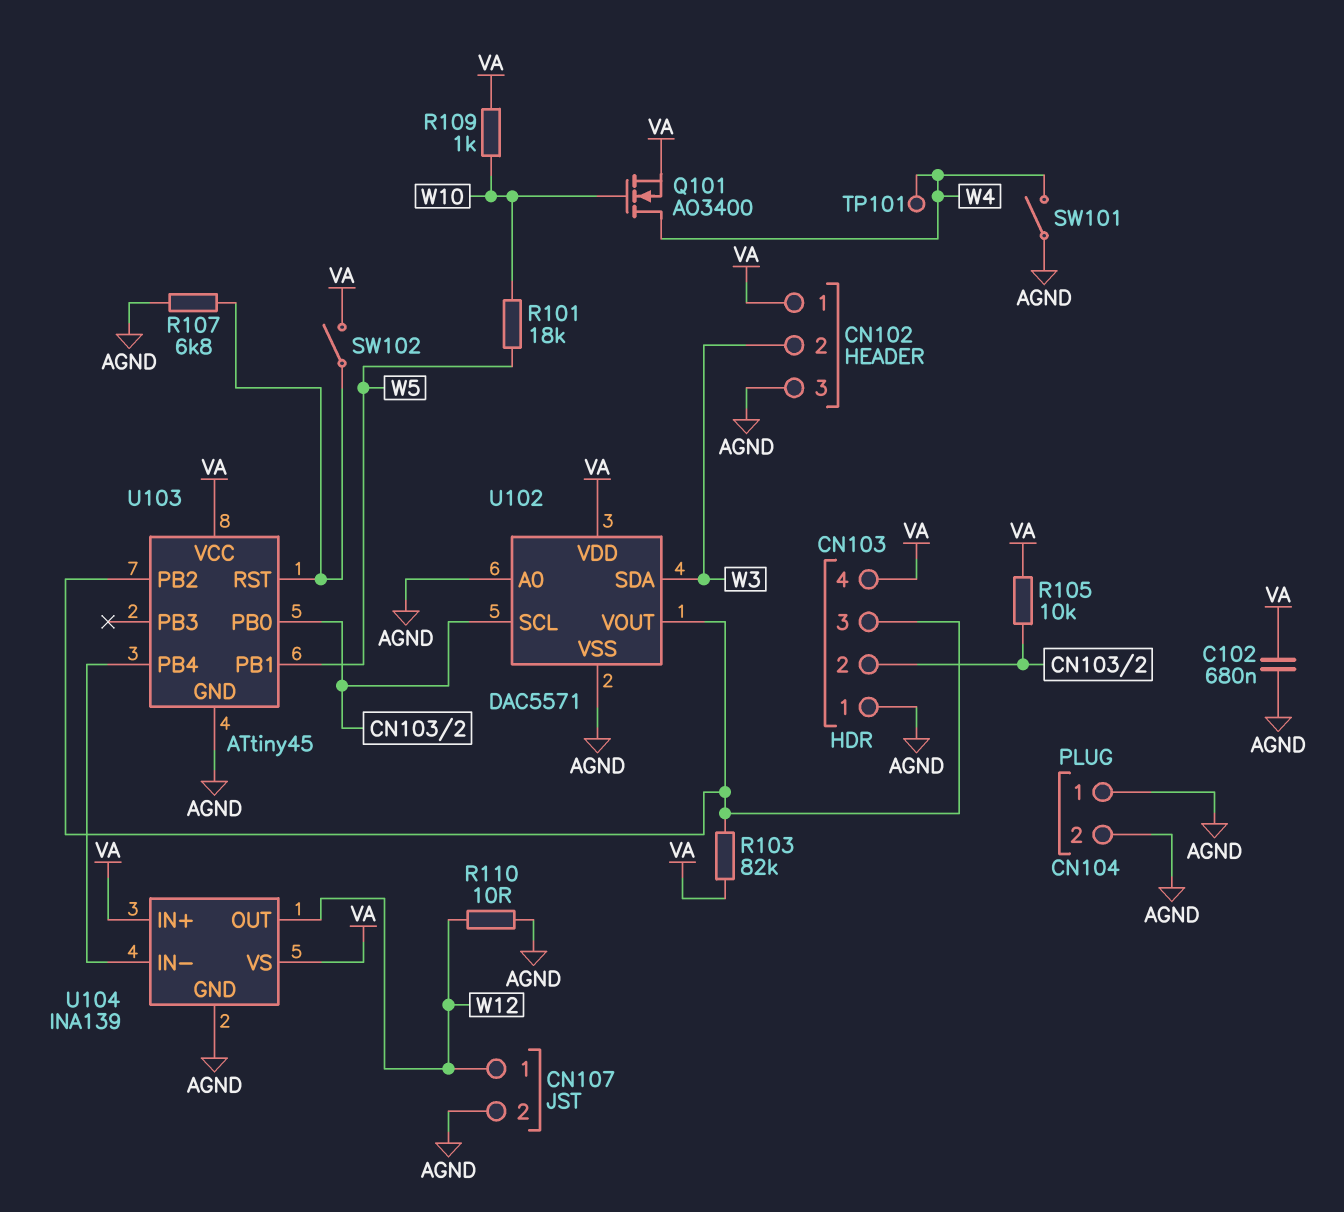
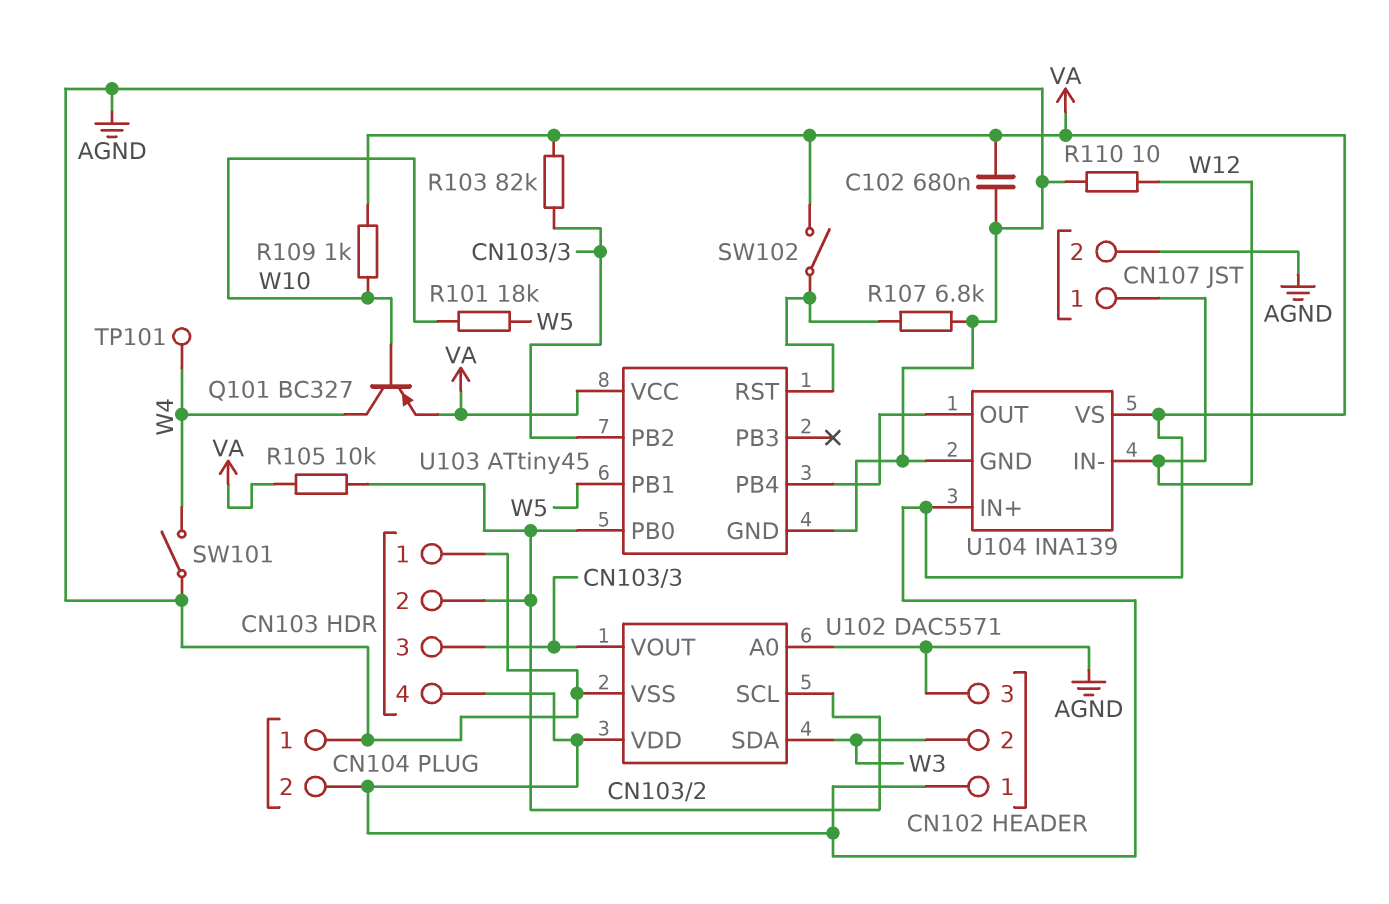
CN104 pin 2: AGND -> VA
Q101: NMOS AO3400 (G W10, D W4, S VA) -> PNP BC327 (B W10, C W4, E VA)
U104 pin IN-: U103/PB4 -> W12
U104 pin OUT: W12 -> U103/PB4

